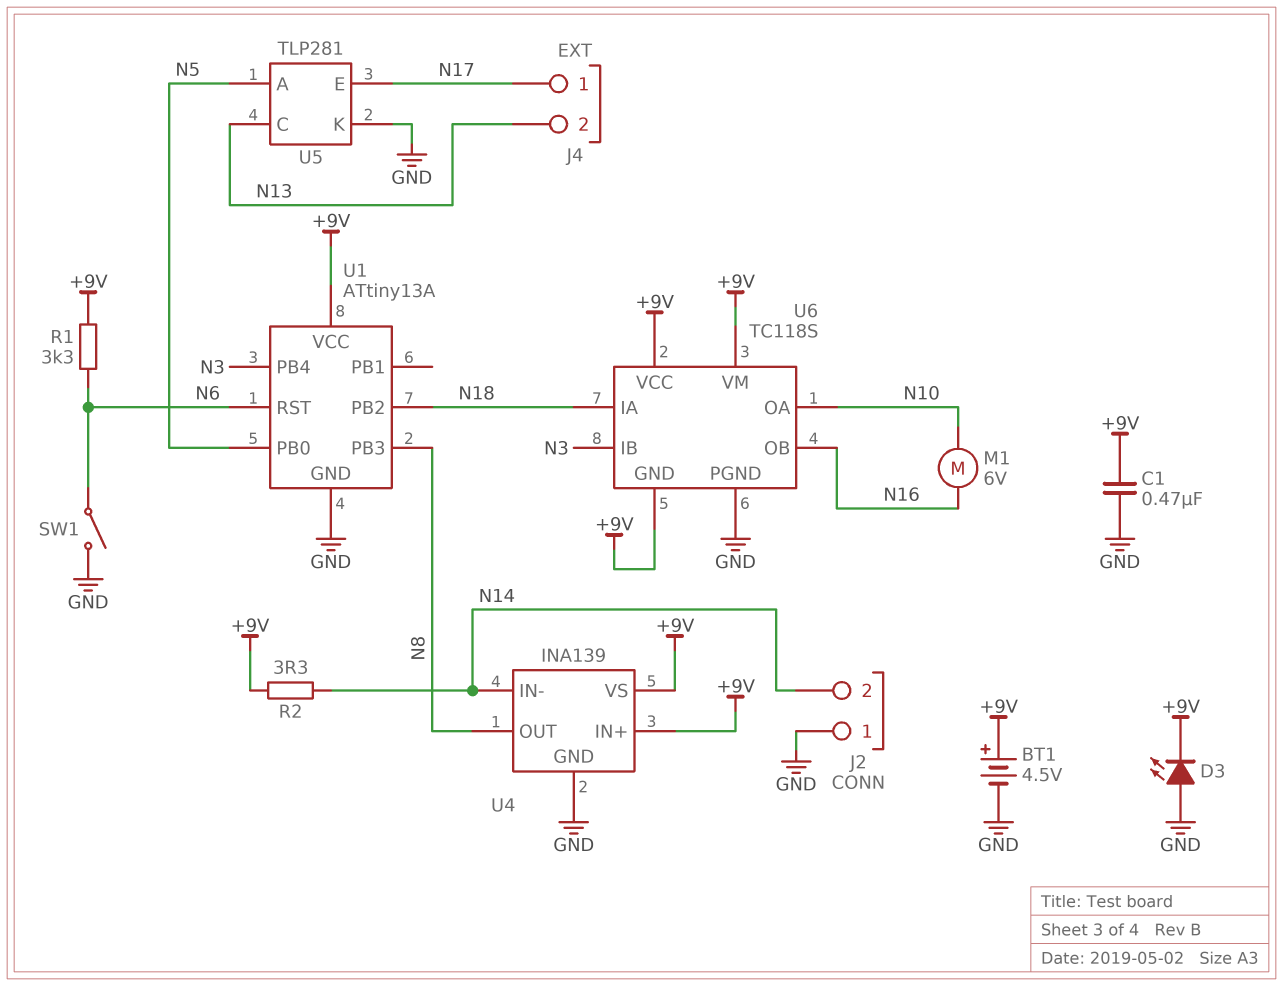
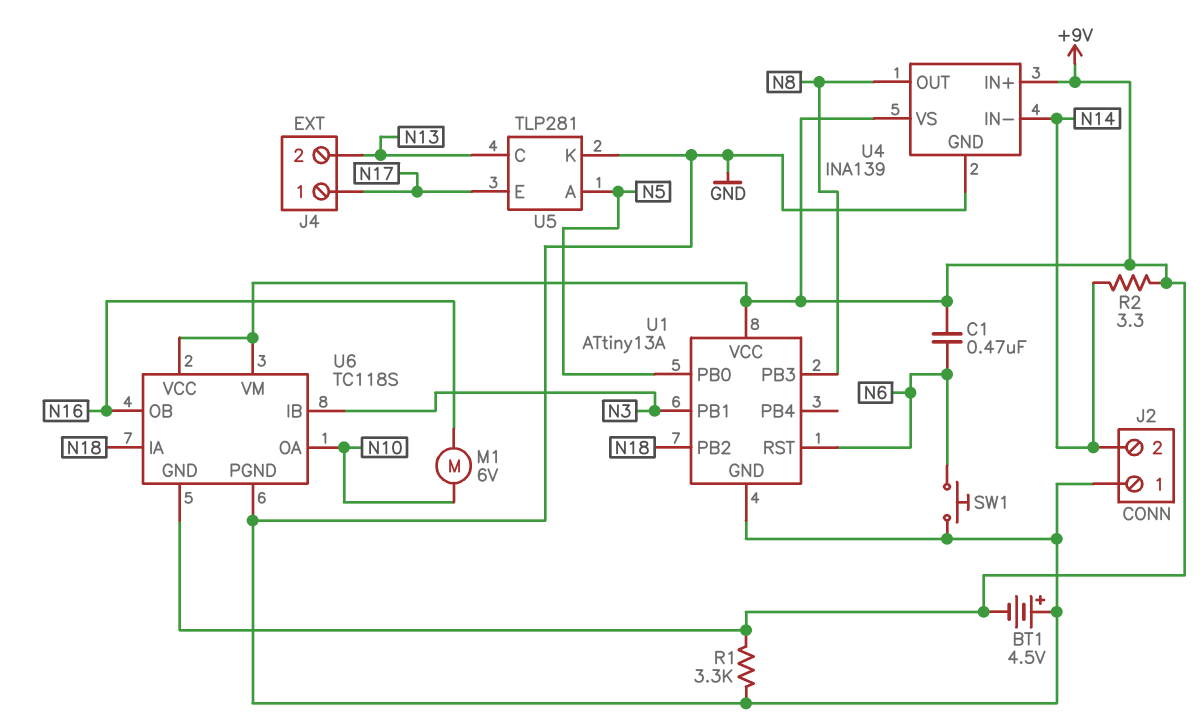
BT1: 4.5V (plus +9V, minus GND) -> 4.5V (plus GND, minus +9V)
C1: 470nF (+9V, GND) -> 470nF (+9V, N6)
D3: LED (A GND, K +9V) -> none
R1: 3.3k (+9V, N6) -> 3.3k (+9V, GND)
SW1: switch (GND, N6) -> button (GND, N6)
U1 pin PB1: none -> N3
U1 pin PB4: N3 -> none

